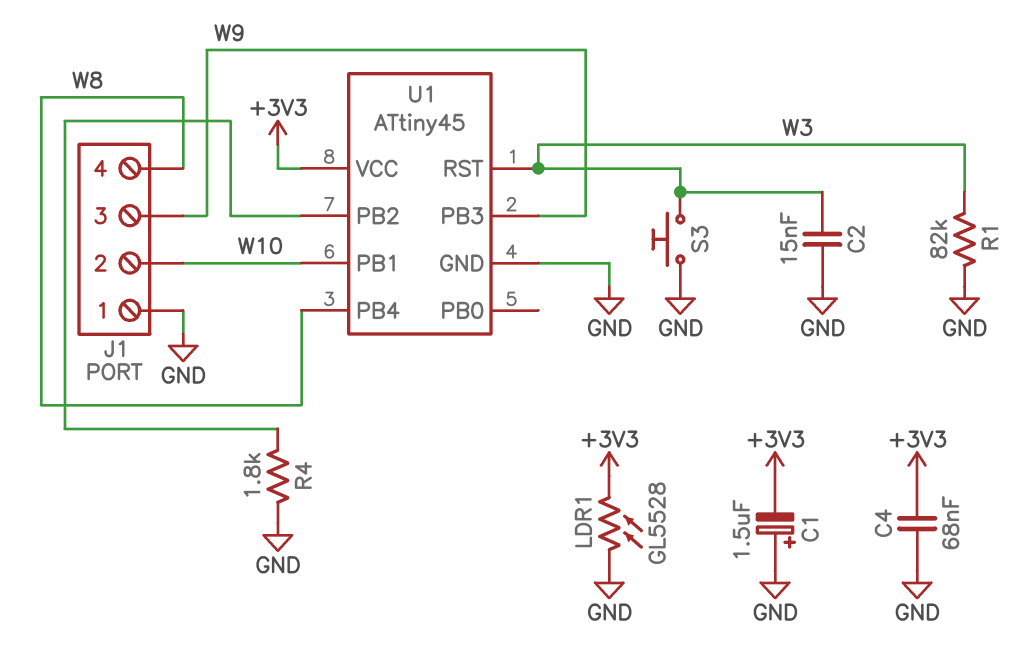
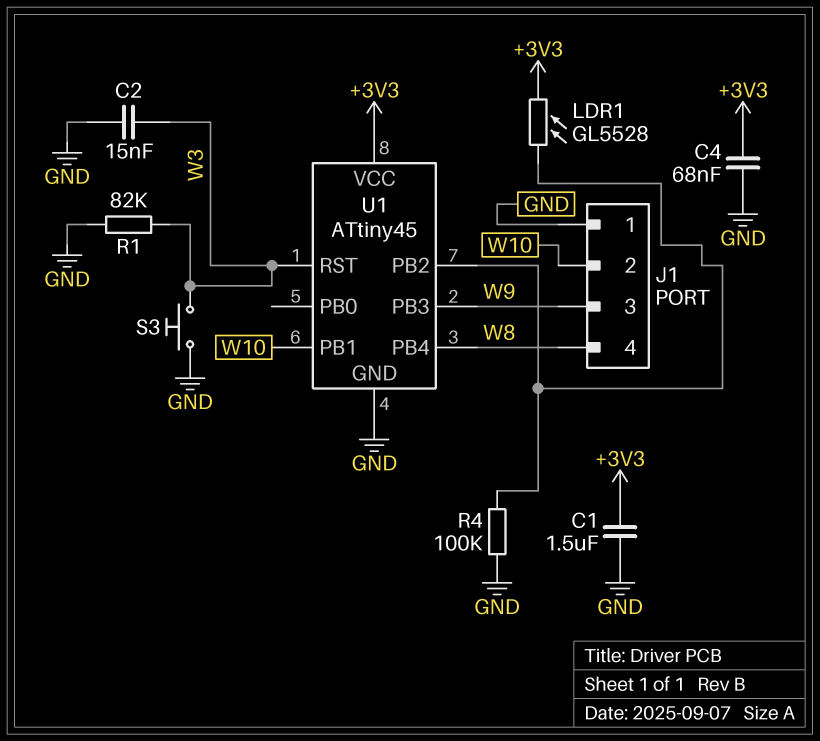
C1: 1.5uF (plus GND, minus +3V3) -> 1.5uF (+3V3, GND)
LDR1: GL5528 (+3V3, GND) -> GL5528 (+3V3, U1/PB2)
R4: 1.8k (GND, U1/PB2) -> 100k (GND, U1/PB2)

